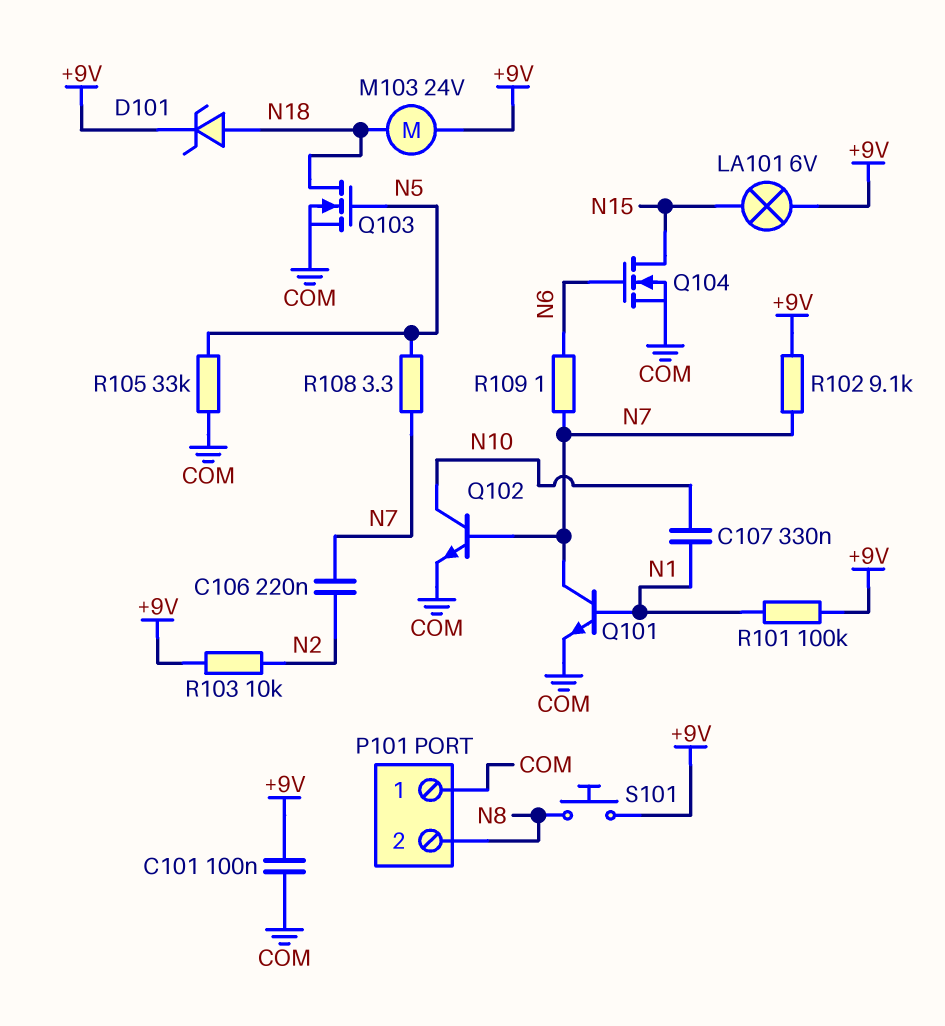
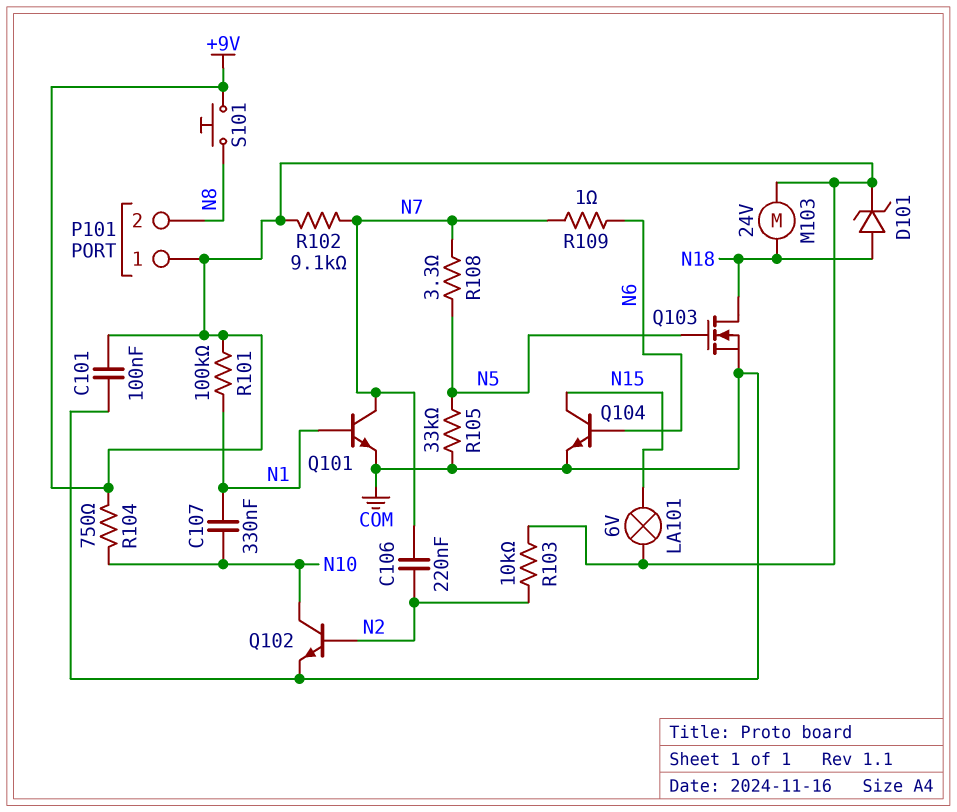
P101 pin 1: COM -> +9V
Q102: NPN (B N7, C N10, E COM) -> NPN (B N2, C N10, E COM)
Q104: NMOS (G N6, D N15, S COM) -> NPN (B N6, C N15, E COM)
R104: none -> 750 (+9V, N10)

